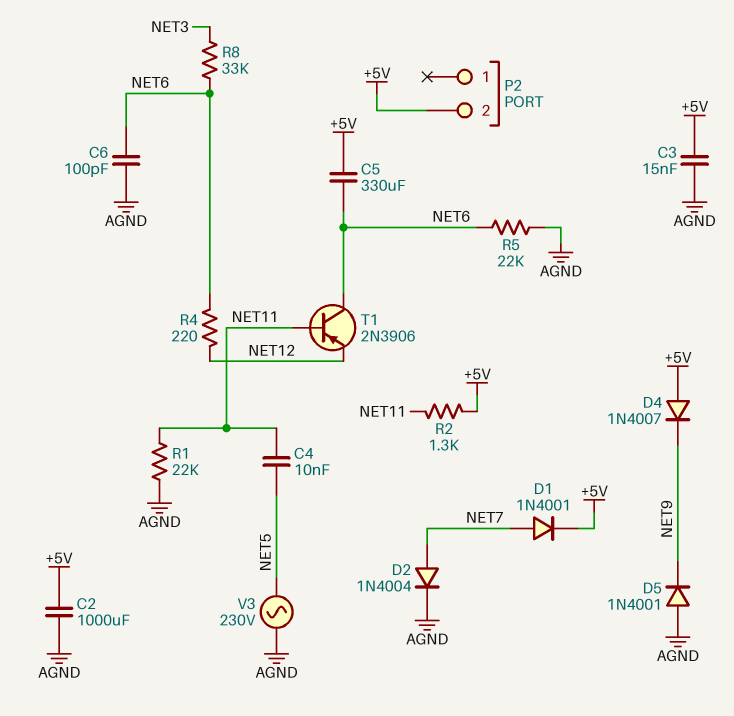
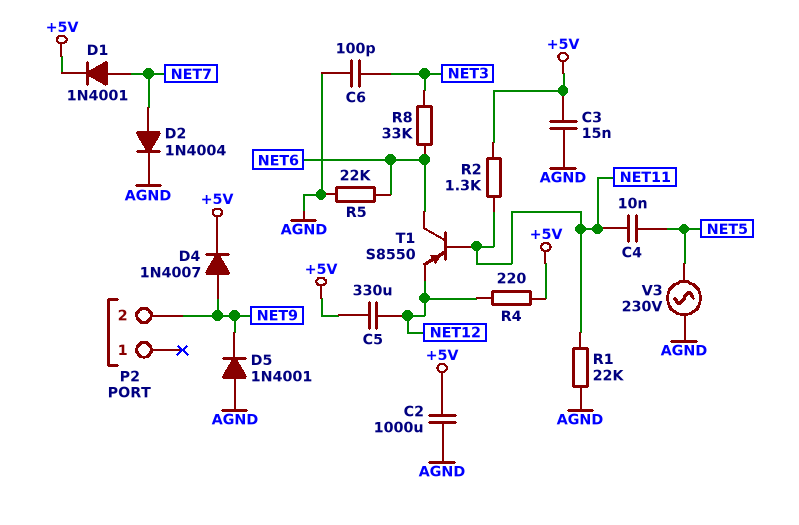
C5: 330uF (+5V, NET6) -> 330uF (+5V, NET12)
C6: 100pF (AGND, NET6) -> 100pF (AGND, NET3)
D4: diode 1N4007 (A +5V, K NET9) -> diode 1N4007 (A NET9, K +5V)
P2 pin 2: +5V -> NET9
R4: 220 (NET6, NET12) -> 220 (+5V, NET12)
T1: PNP 2N3906 (B NET11, C NET6, E NET12) -> PNP S8550 (B NET11, C NET6, E NET12)

